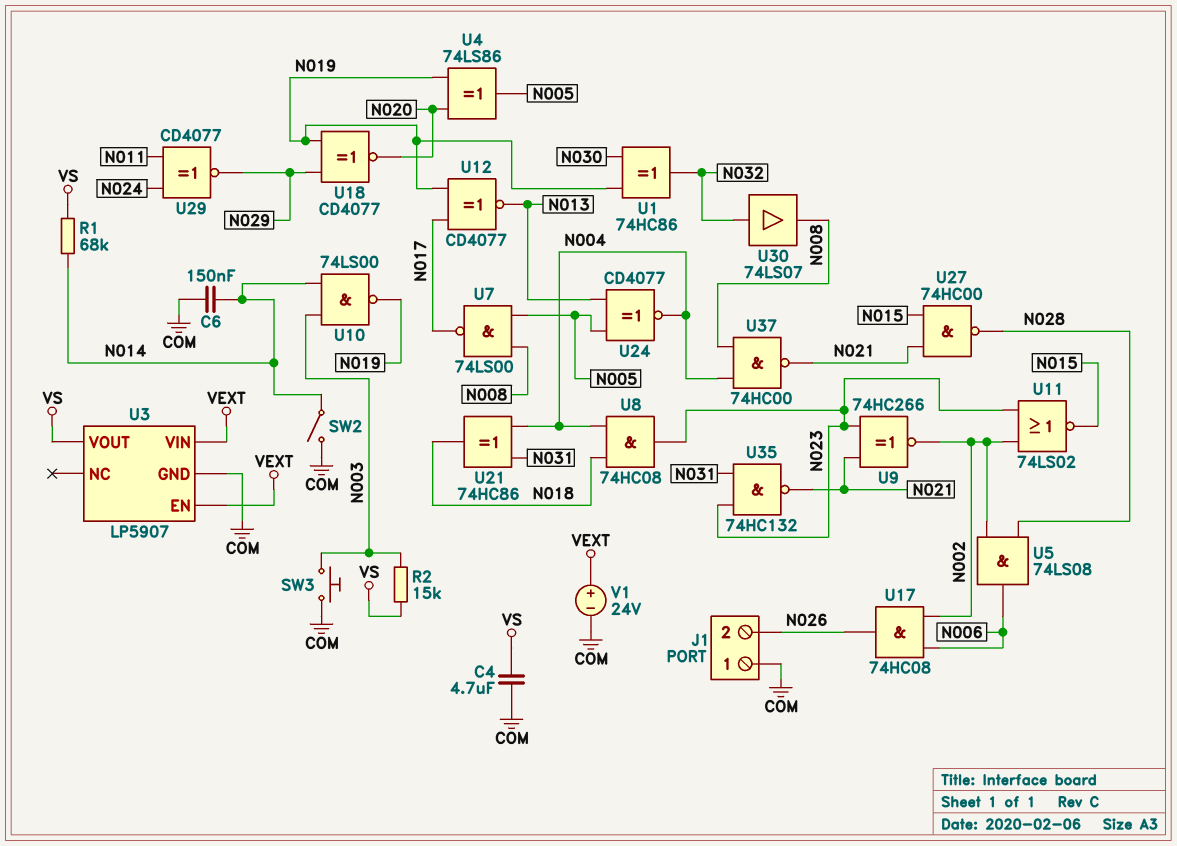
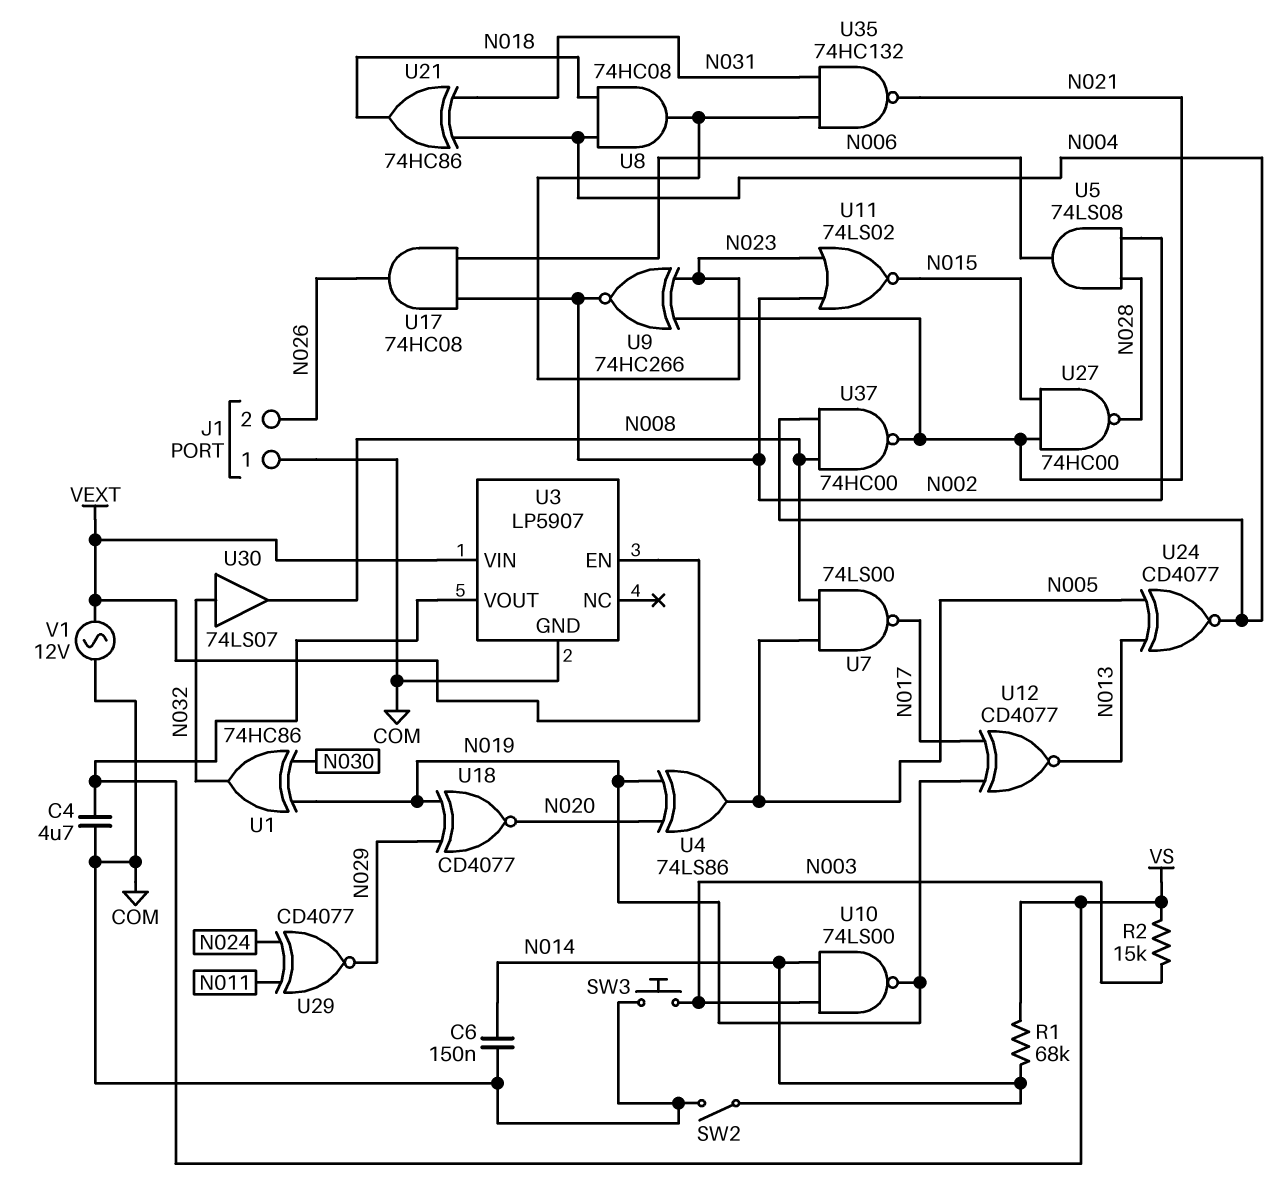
V1: 24V (plus VEXT, minus COM) -> AC 12V (COM, VEXT)

